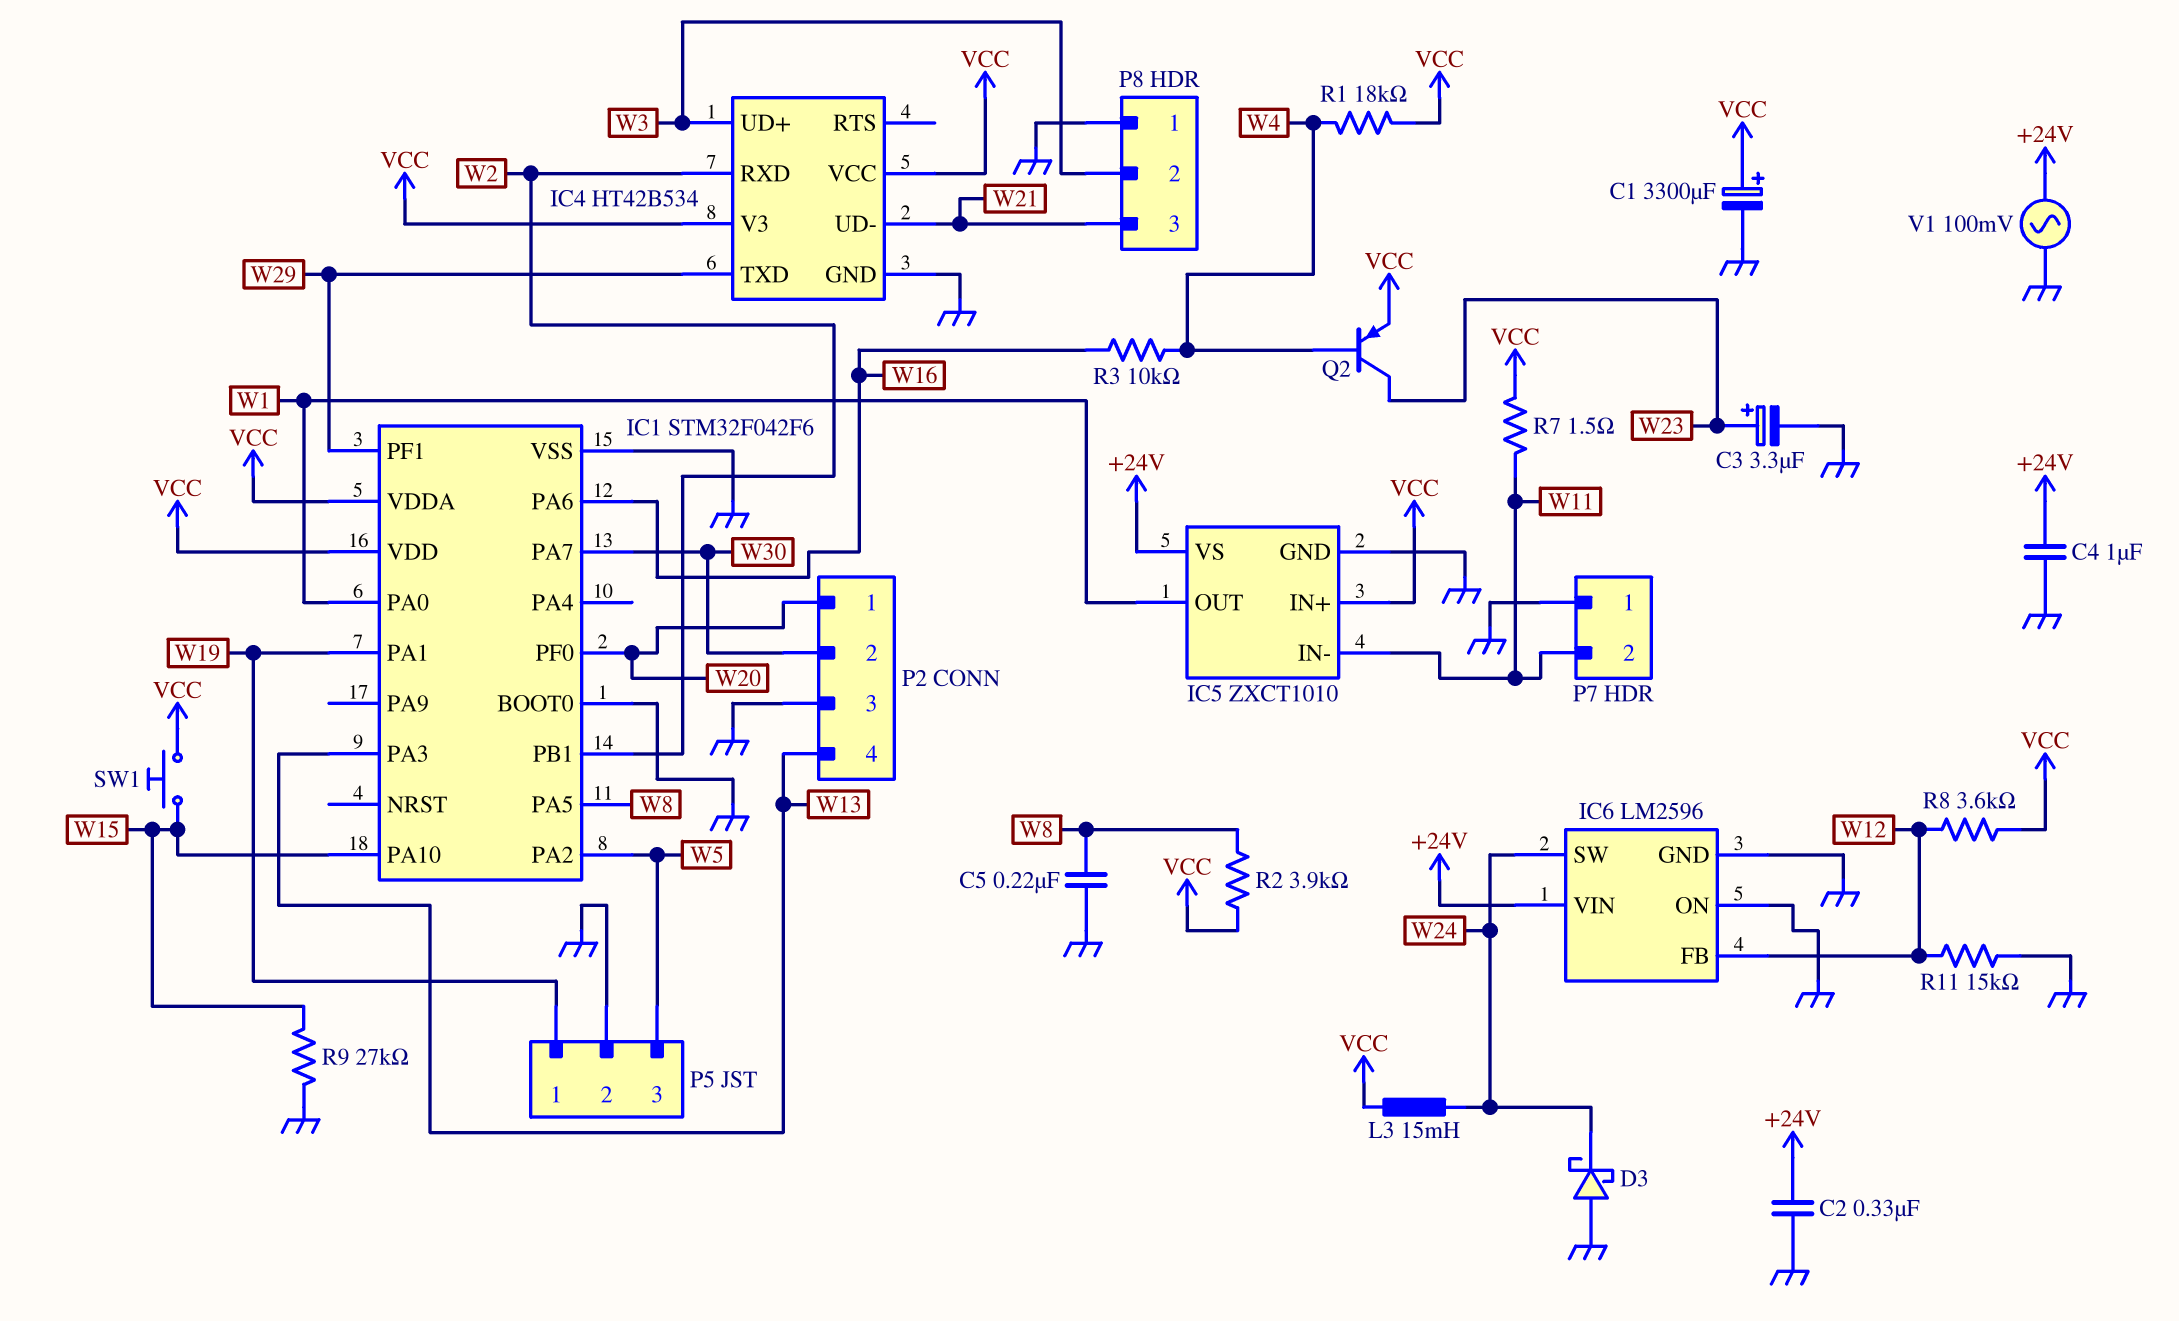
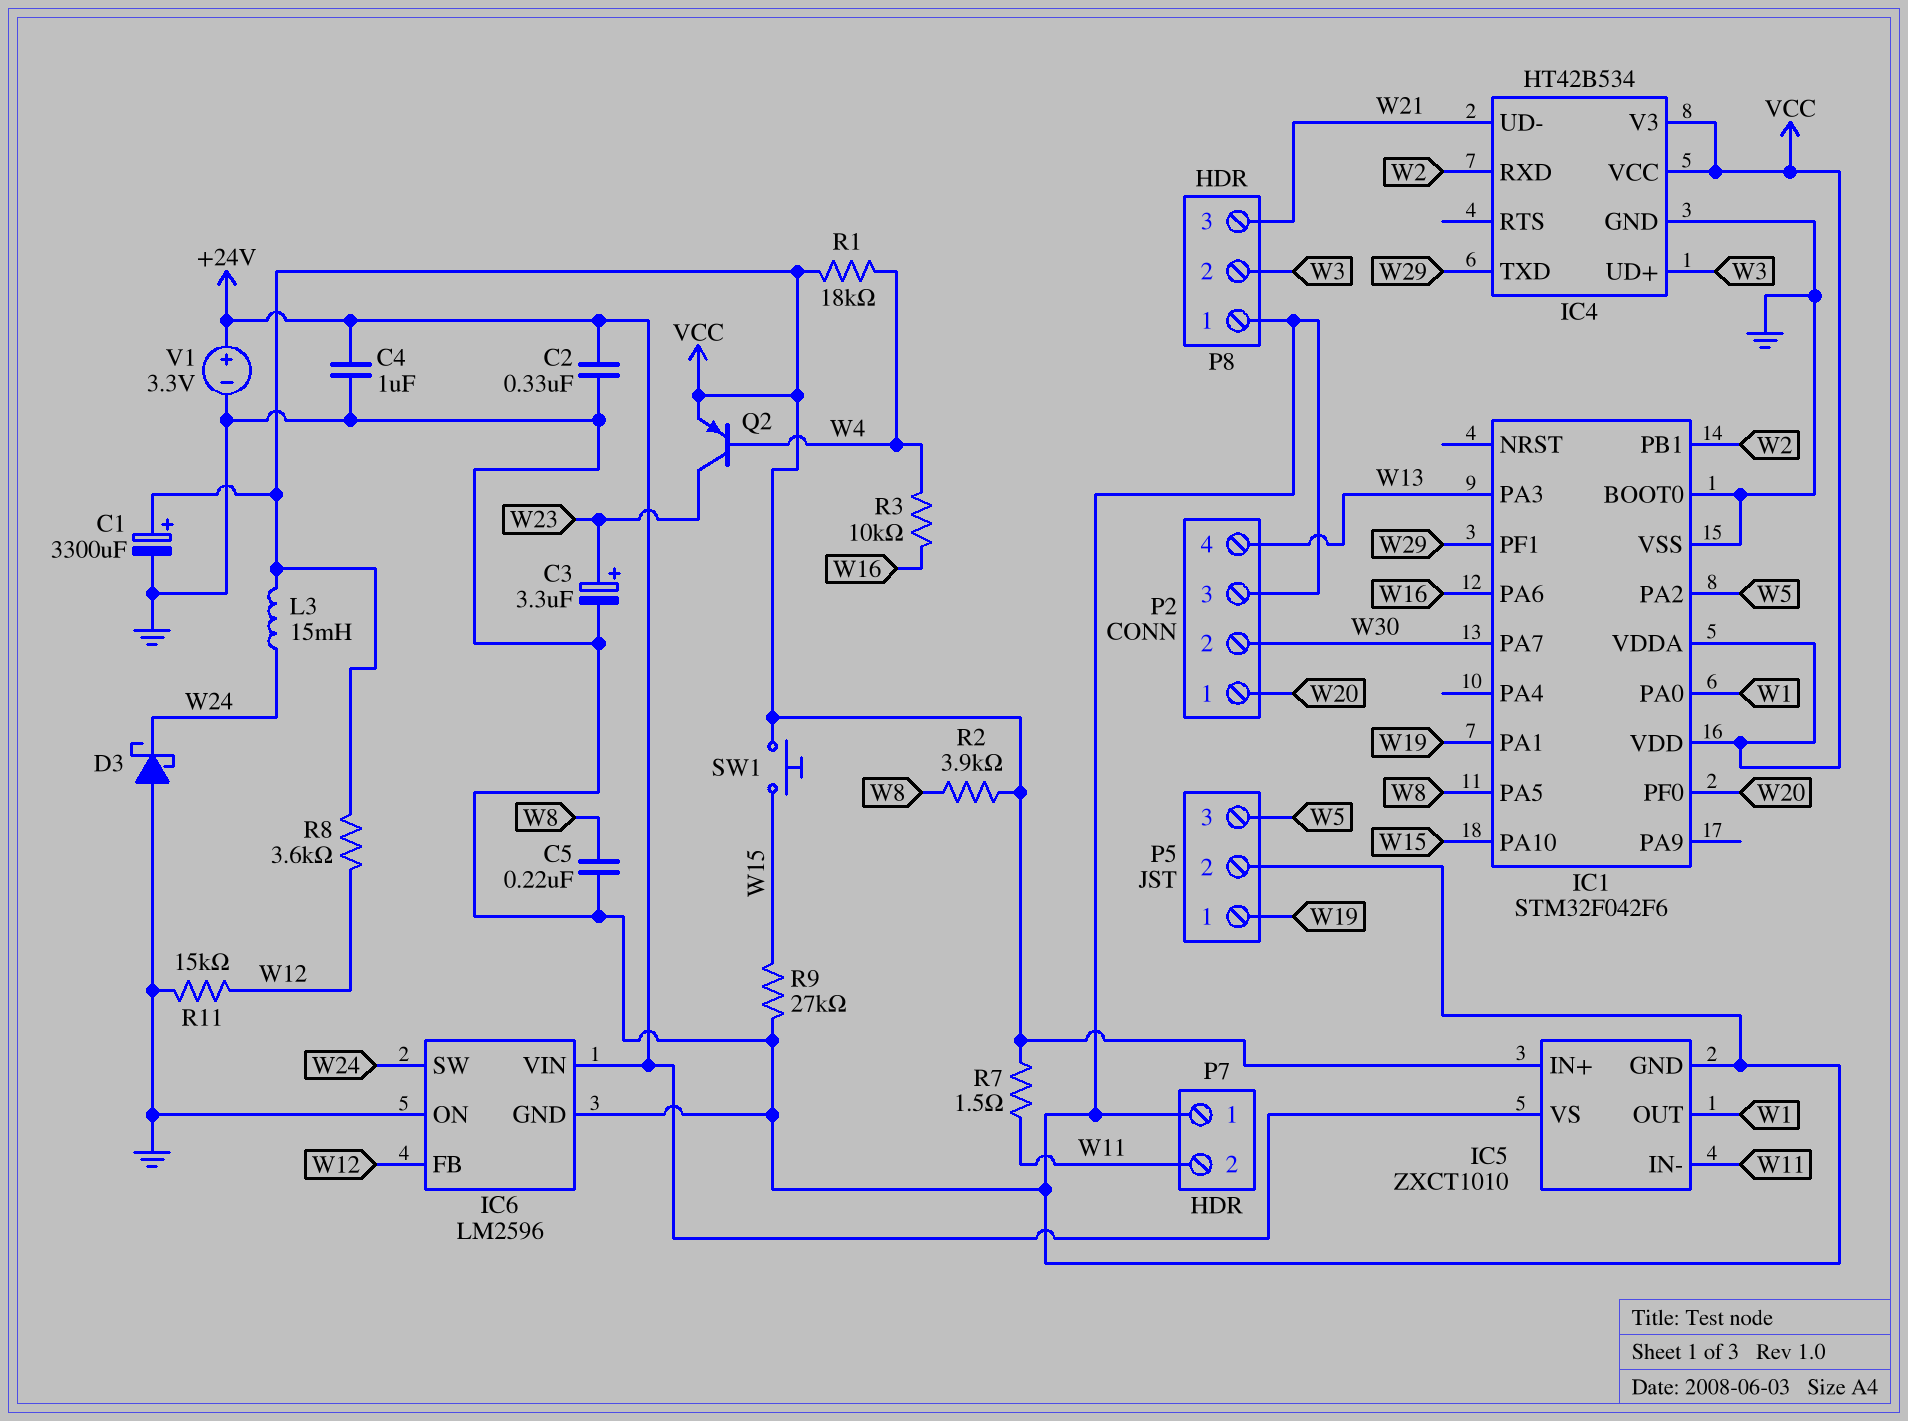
V1: AC 100mV (+24V, GND) -> 3.3V (plus +24V, minus GND)

